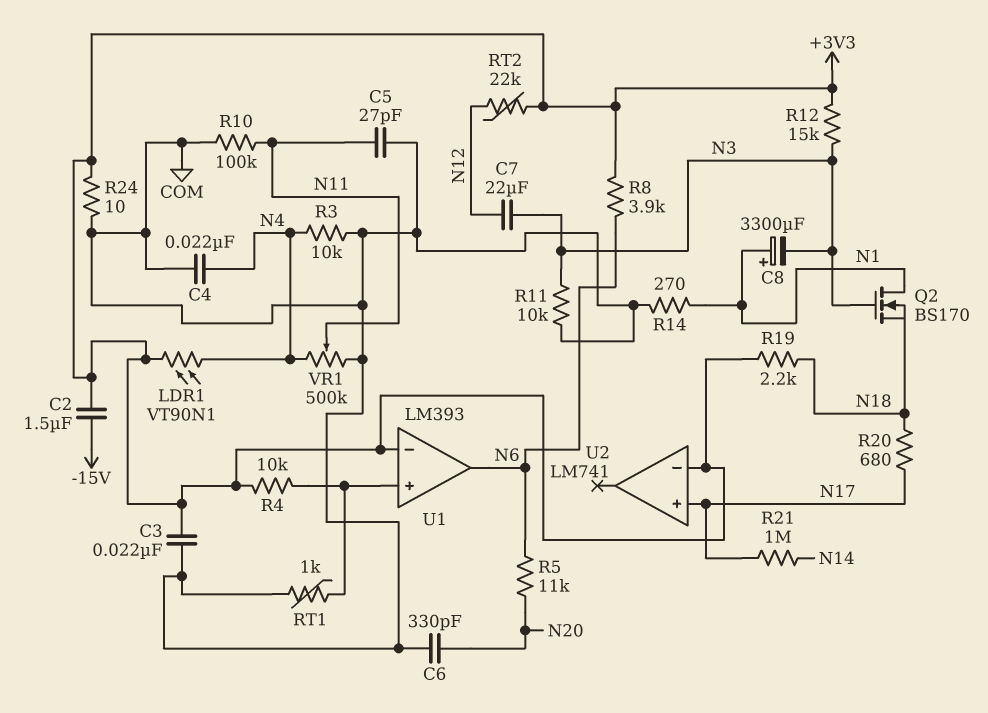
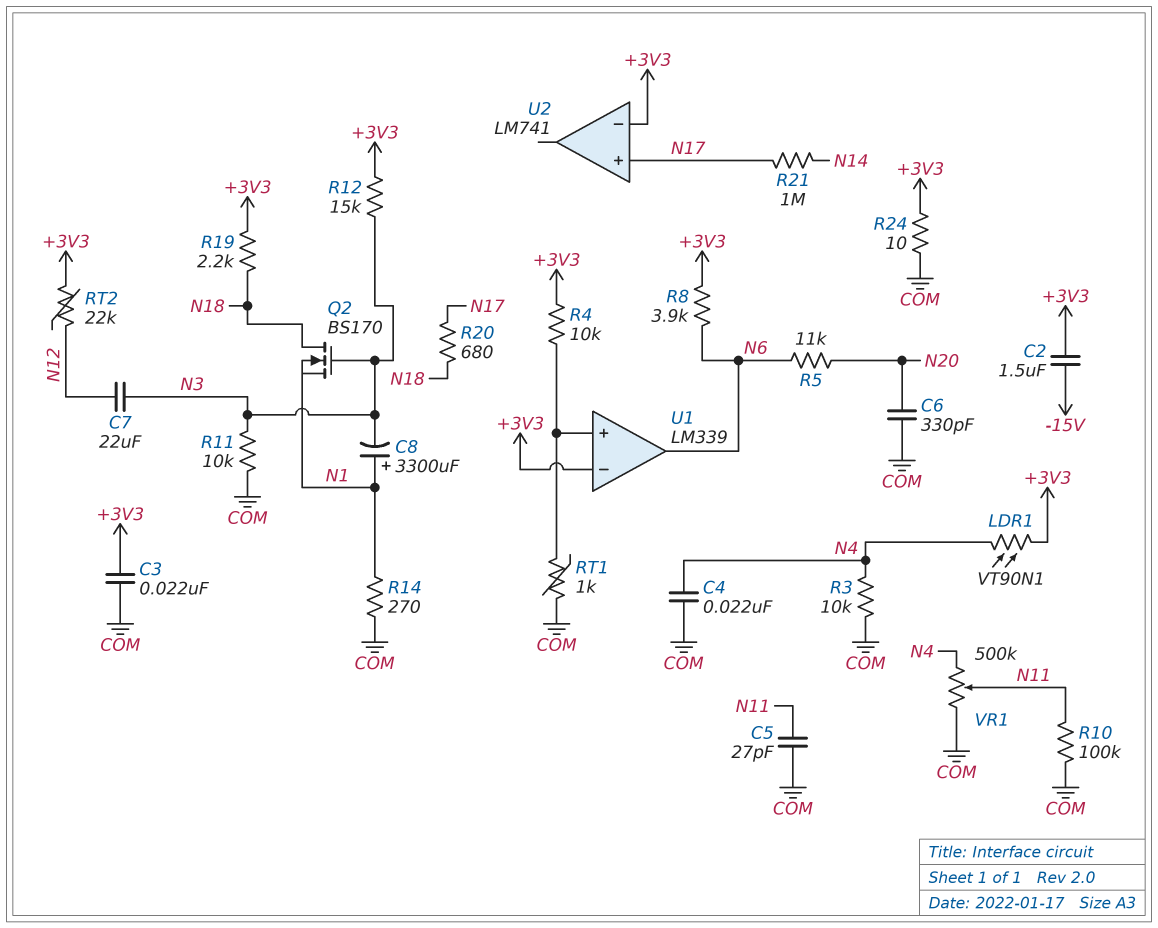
Q2: NMOS BS170 (G N3, D N1, S N18) -> NMOS BS170 (G N3, D N18, S N1)
U1: LM393 -> LM339

